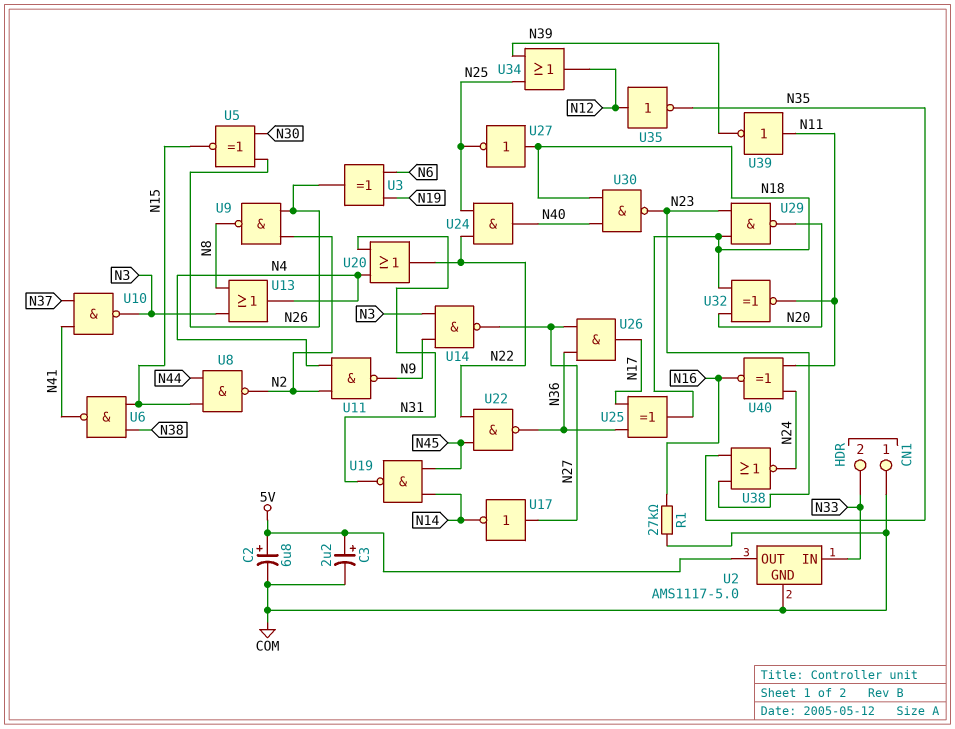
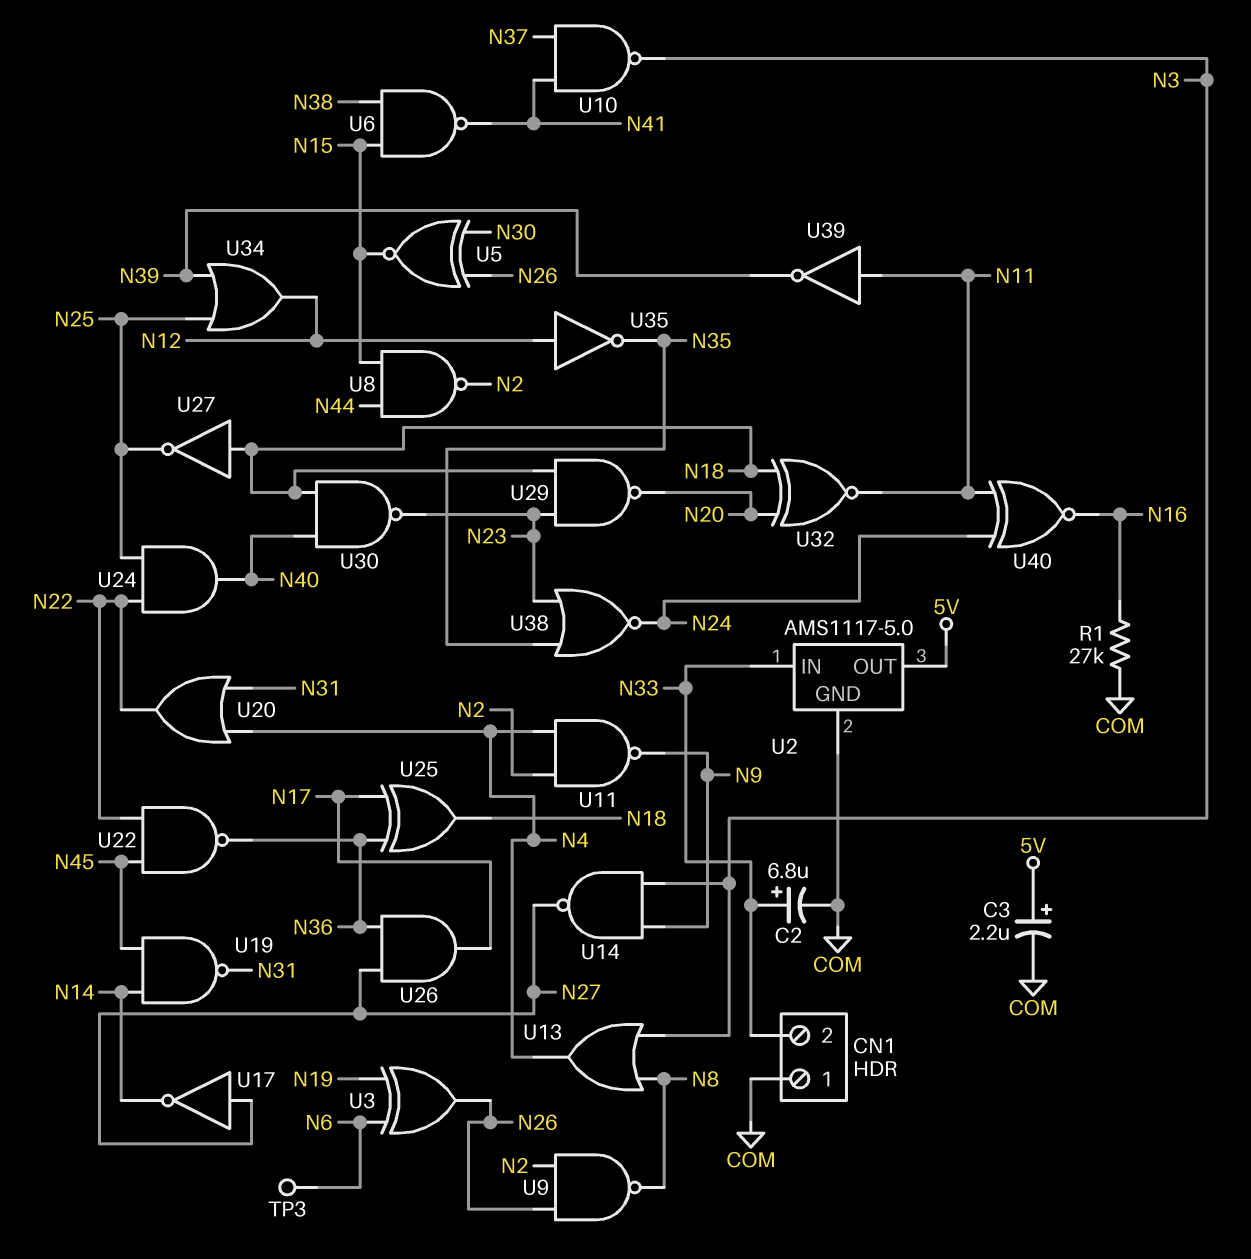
C2: 6.8uF (plus 5V, minus COM) -> 6.8uF (plus N33, minus COM)
TP3: none -> test point (N6)

